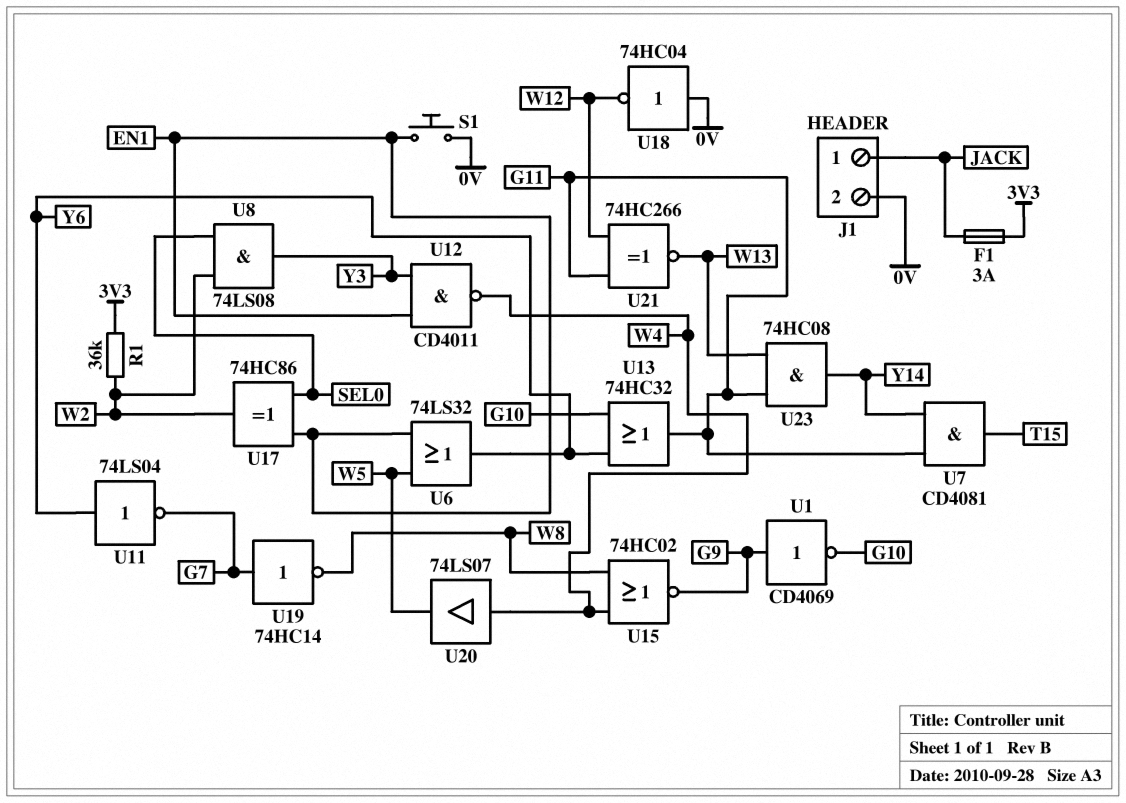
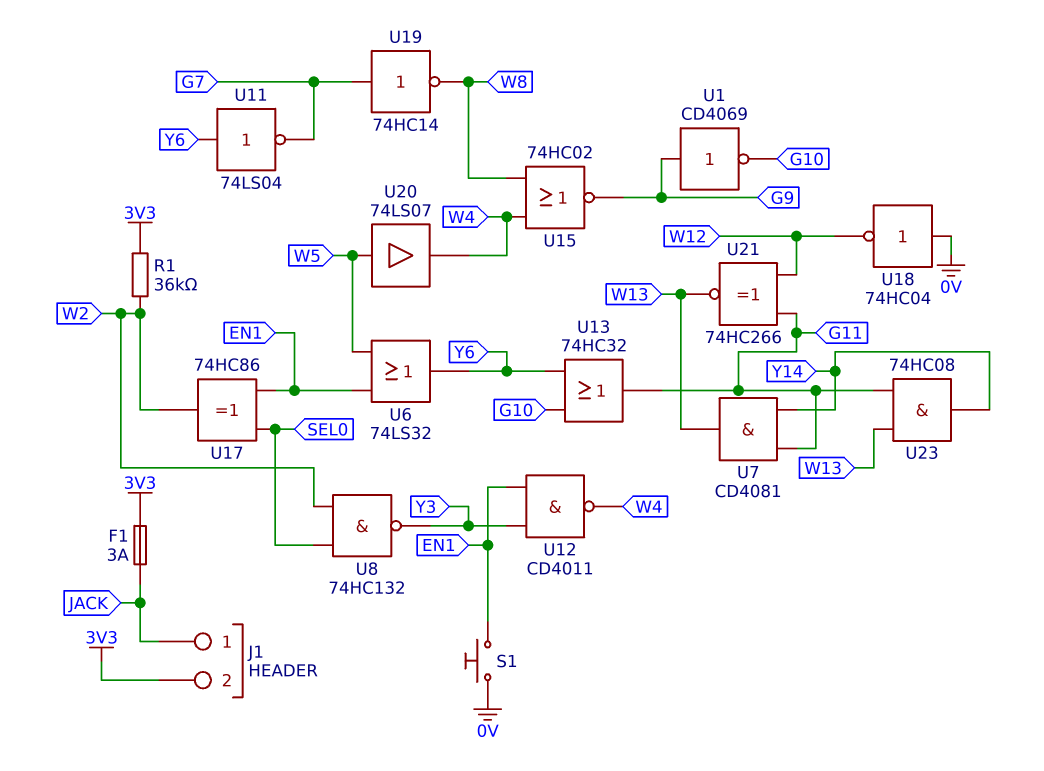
J1 pin 2: 0V -> 3V3
U7: AND CD4081 (in G11, in Y14, out T15) -> AND CD4081 (in G11, in Y14, out W13)
U8: AND 74LS08 (in SEL0, in W2, out Y3) -> NAND 74HC132 (in SEL0, in W2, out Y3)
U20: buffer 74LS07 (in W4, out W5) -> buffer 74LS07 (in W5, out W4)

